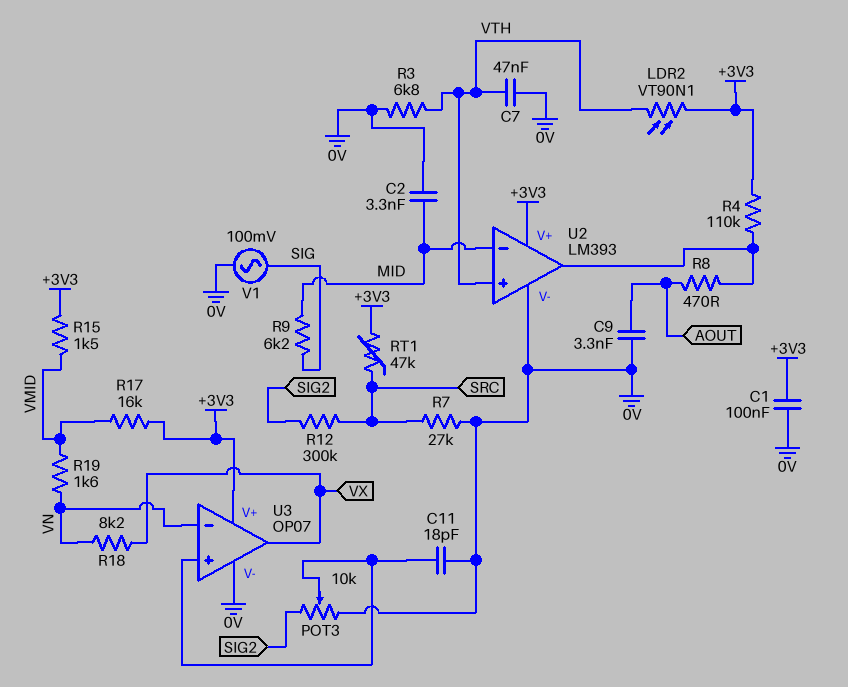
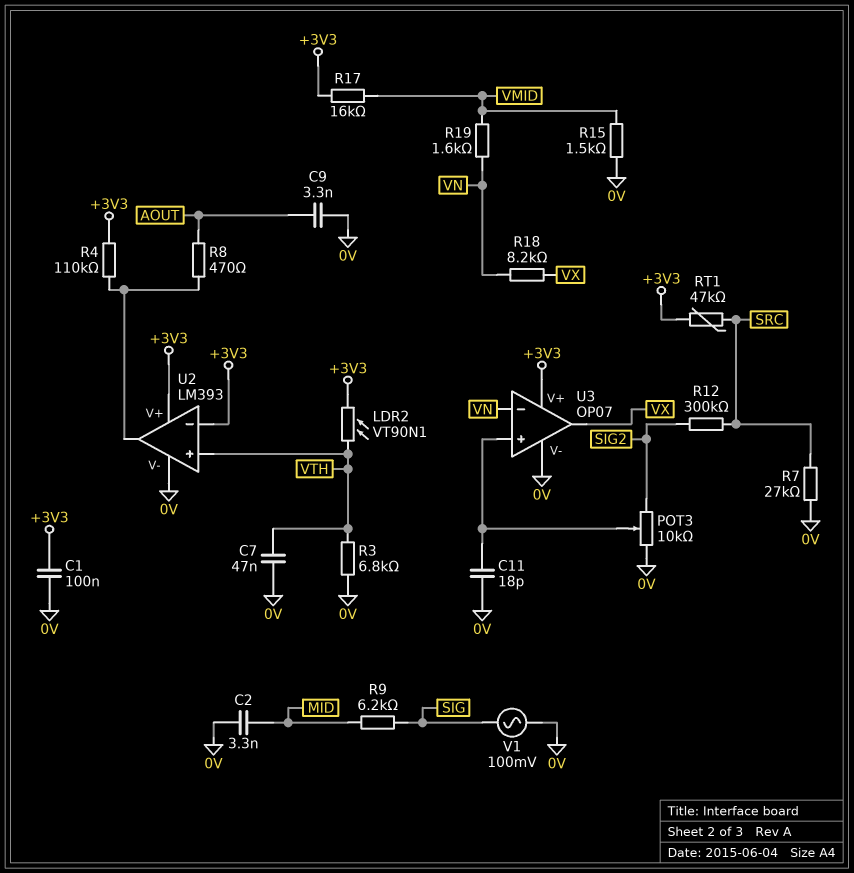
R15: 1.5k (+3V3, VMID) -> 1.5k (0V, VMID)
U2 pin in-: MID -> +3V3

